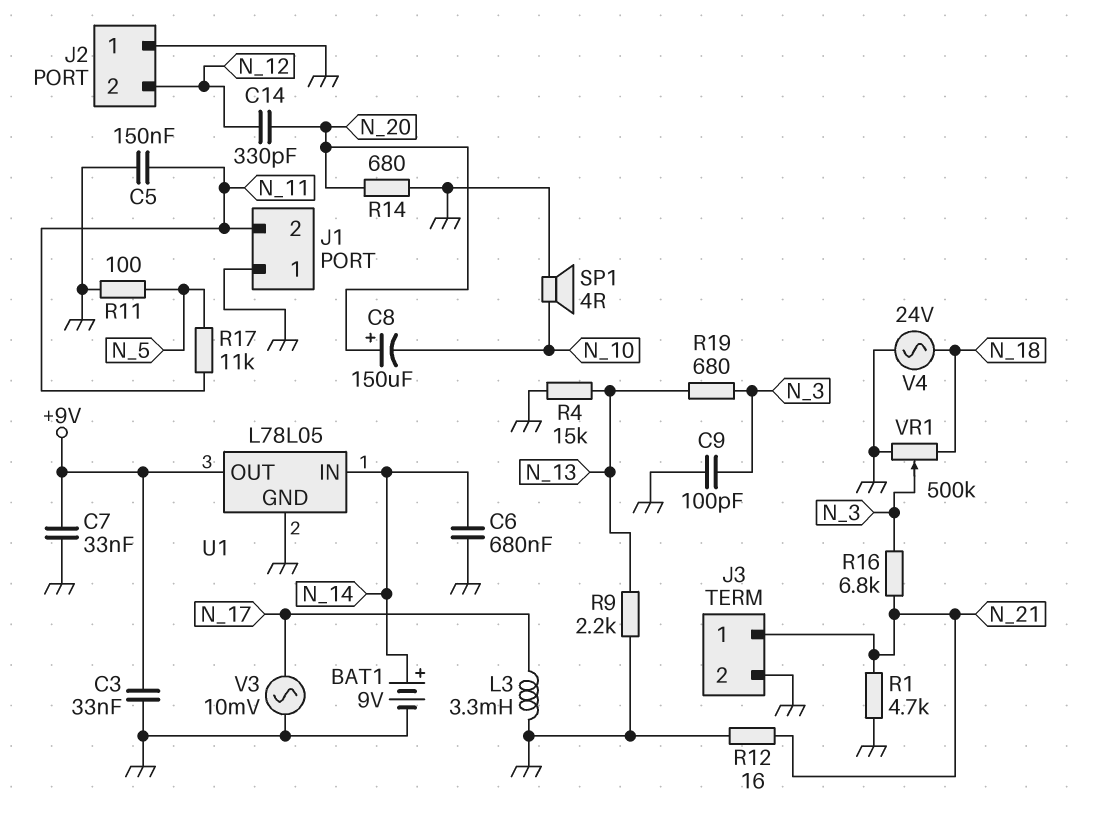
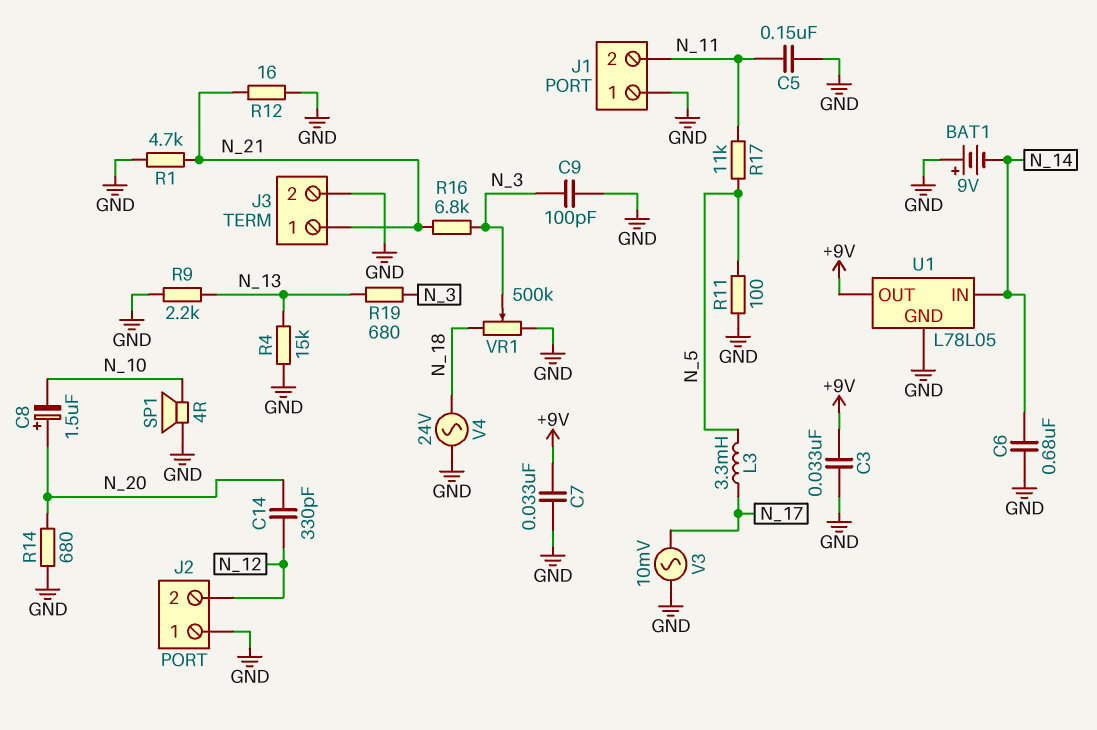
BAT1: 9V (plus N_14, minus GND) -> 9V (plus GND, minus N_14)
C8: 150uF (plus N_20, minus N_10) -> 1.5uF (plus N_20, minus N_10)
L3: 3.3mH (GND, N_17) -> 3.3mH (N_5, N_17)

